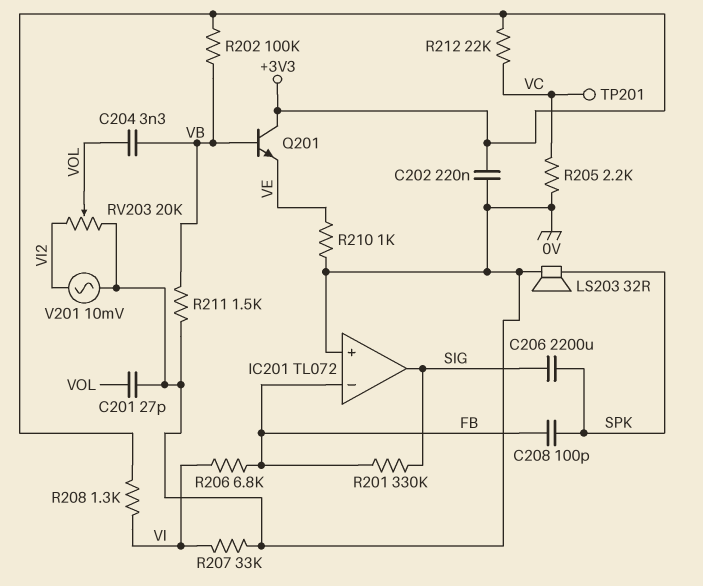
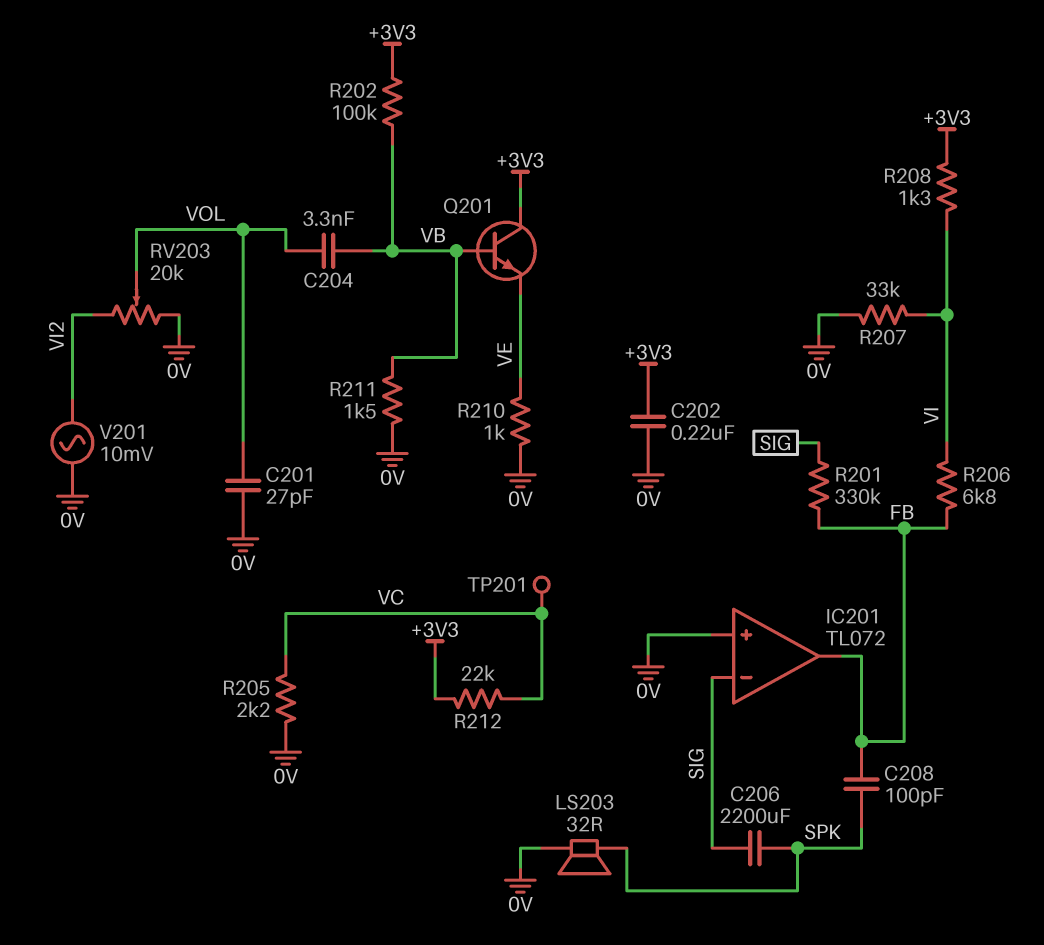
IC201 pin in-: FB -> SIG
IC201 pin out: SIG -> FB

